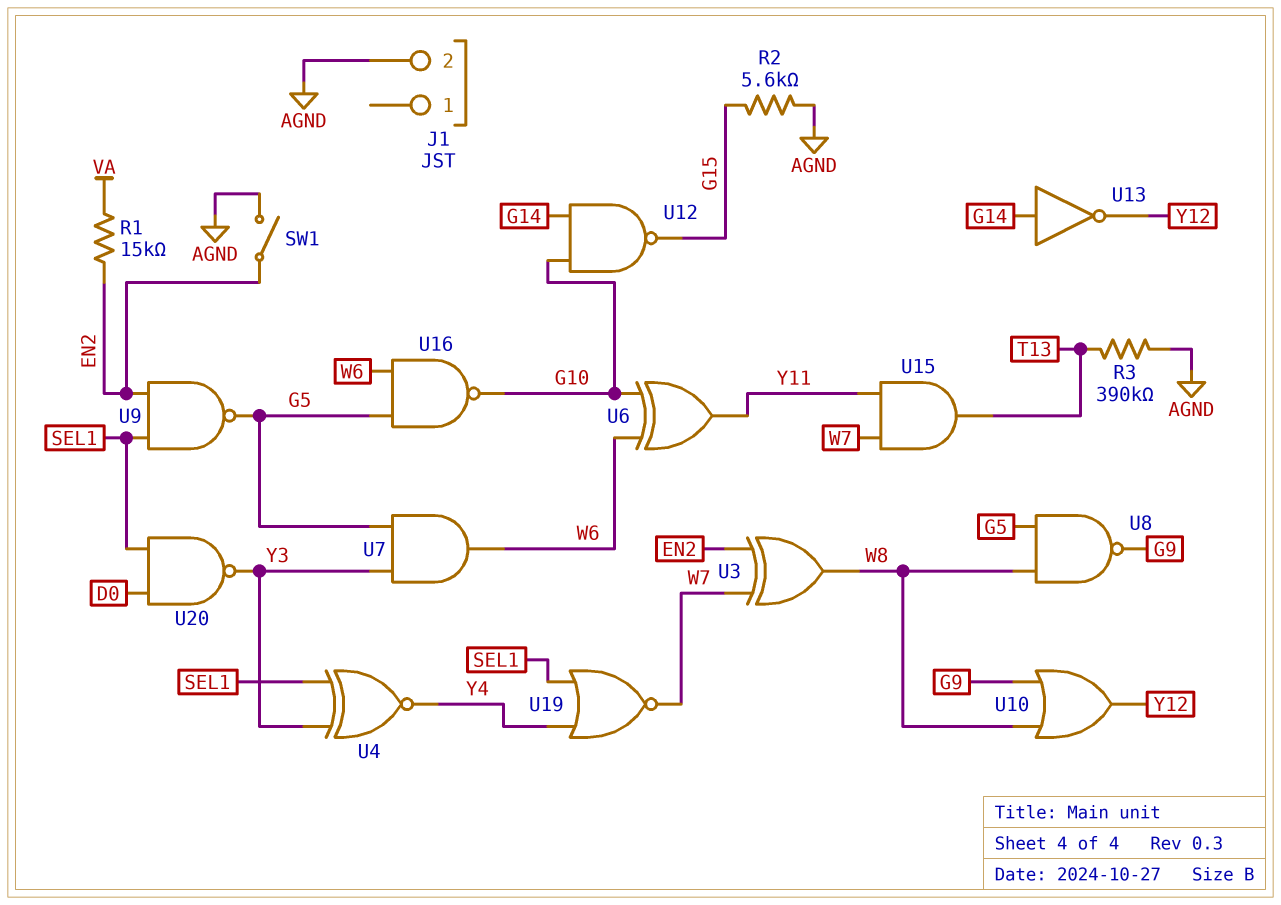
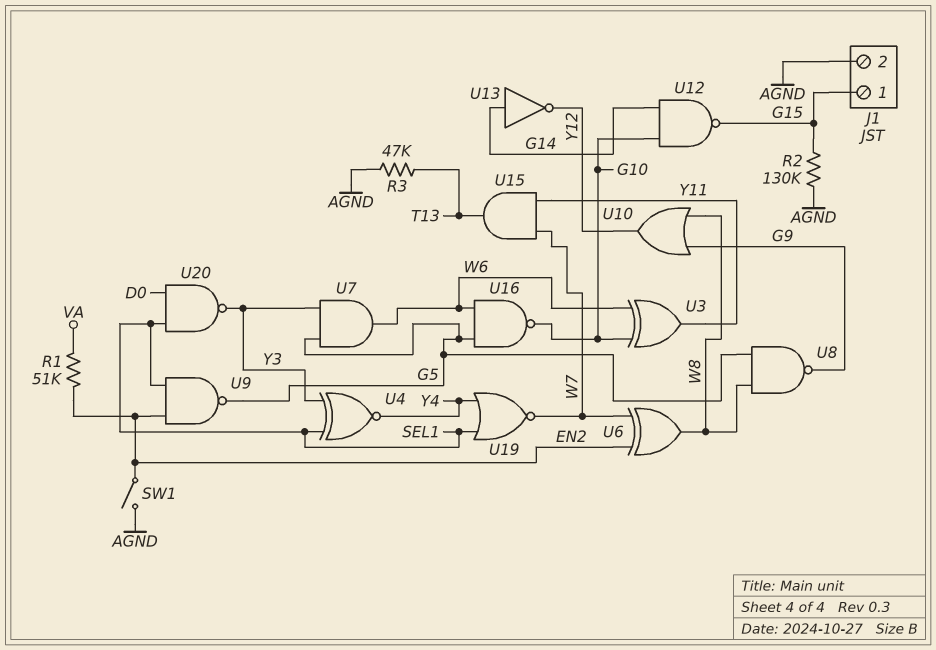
J1 pin 1: none -> G15
R1: 15k (EN2, VA) -> 51k (EN2, VA)
R2: 5.6k (AGND, G15) -> 130k (AGND, G15)
R3: 390k (AGND, T13) -> 47k (AGND, T13)
U3: XOR (in EN2, in W7, out W8) -> XOR (in G10, in W6, out Y11)
U6: XOR (in G10, in W6, out Y11) -> XOR (in EN2, in W7, out W8)

